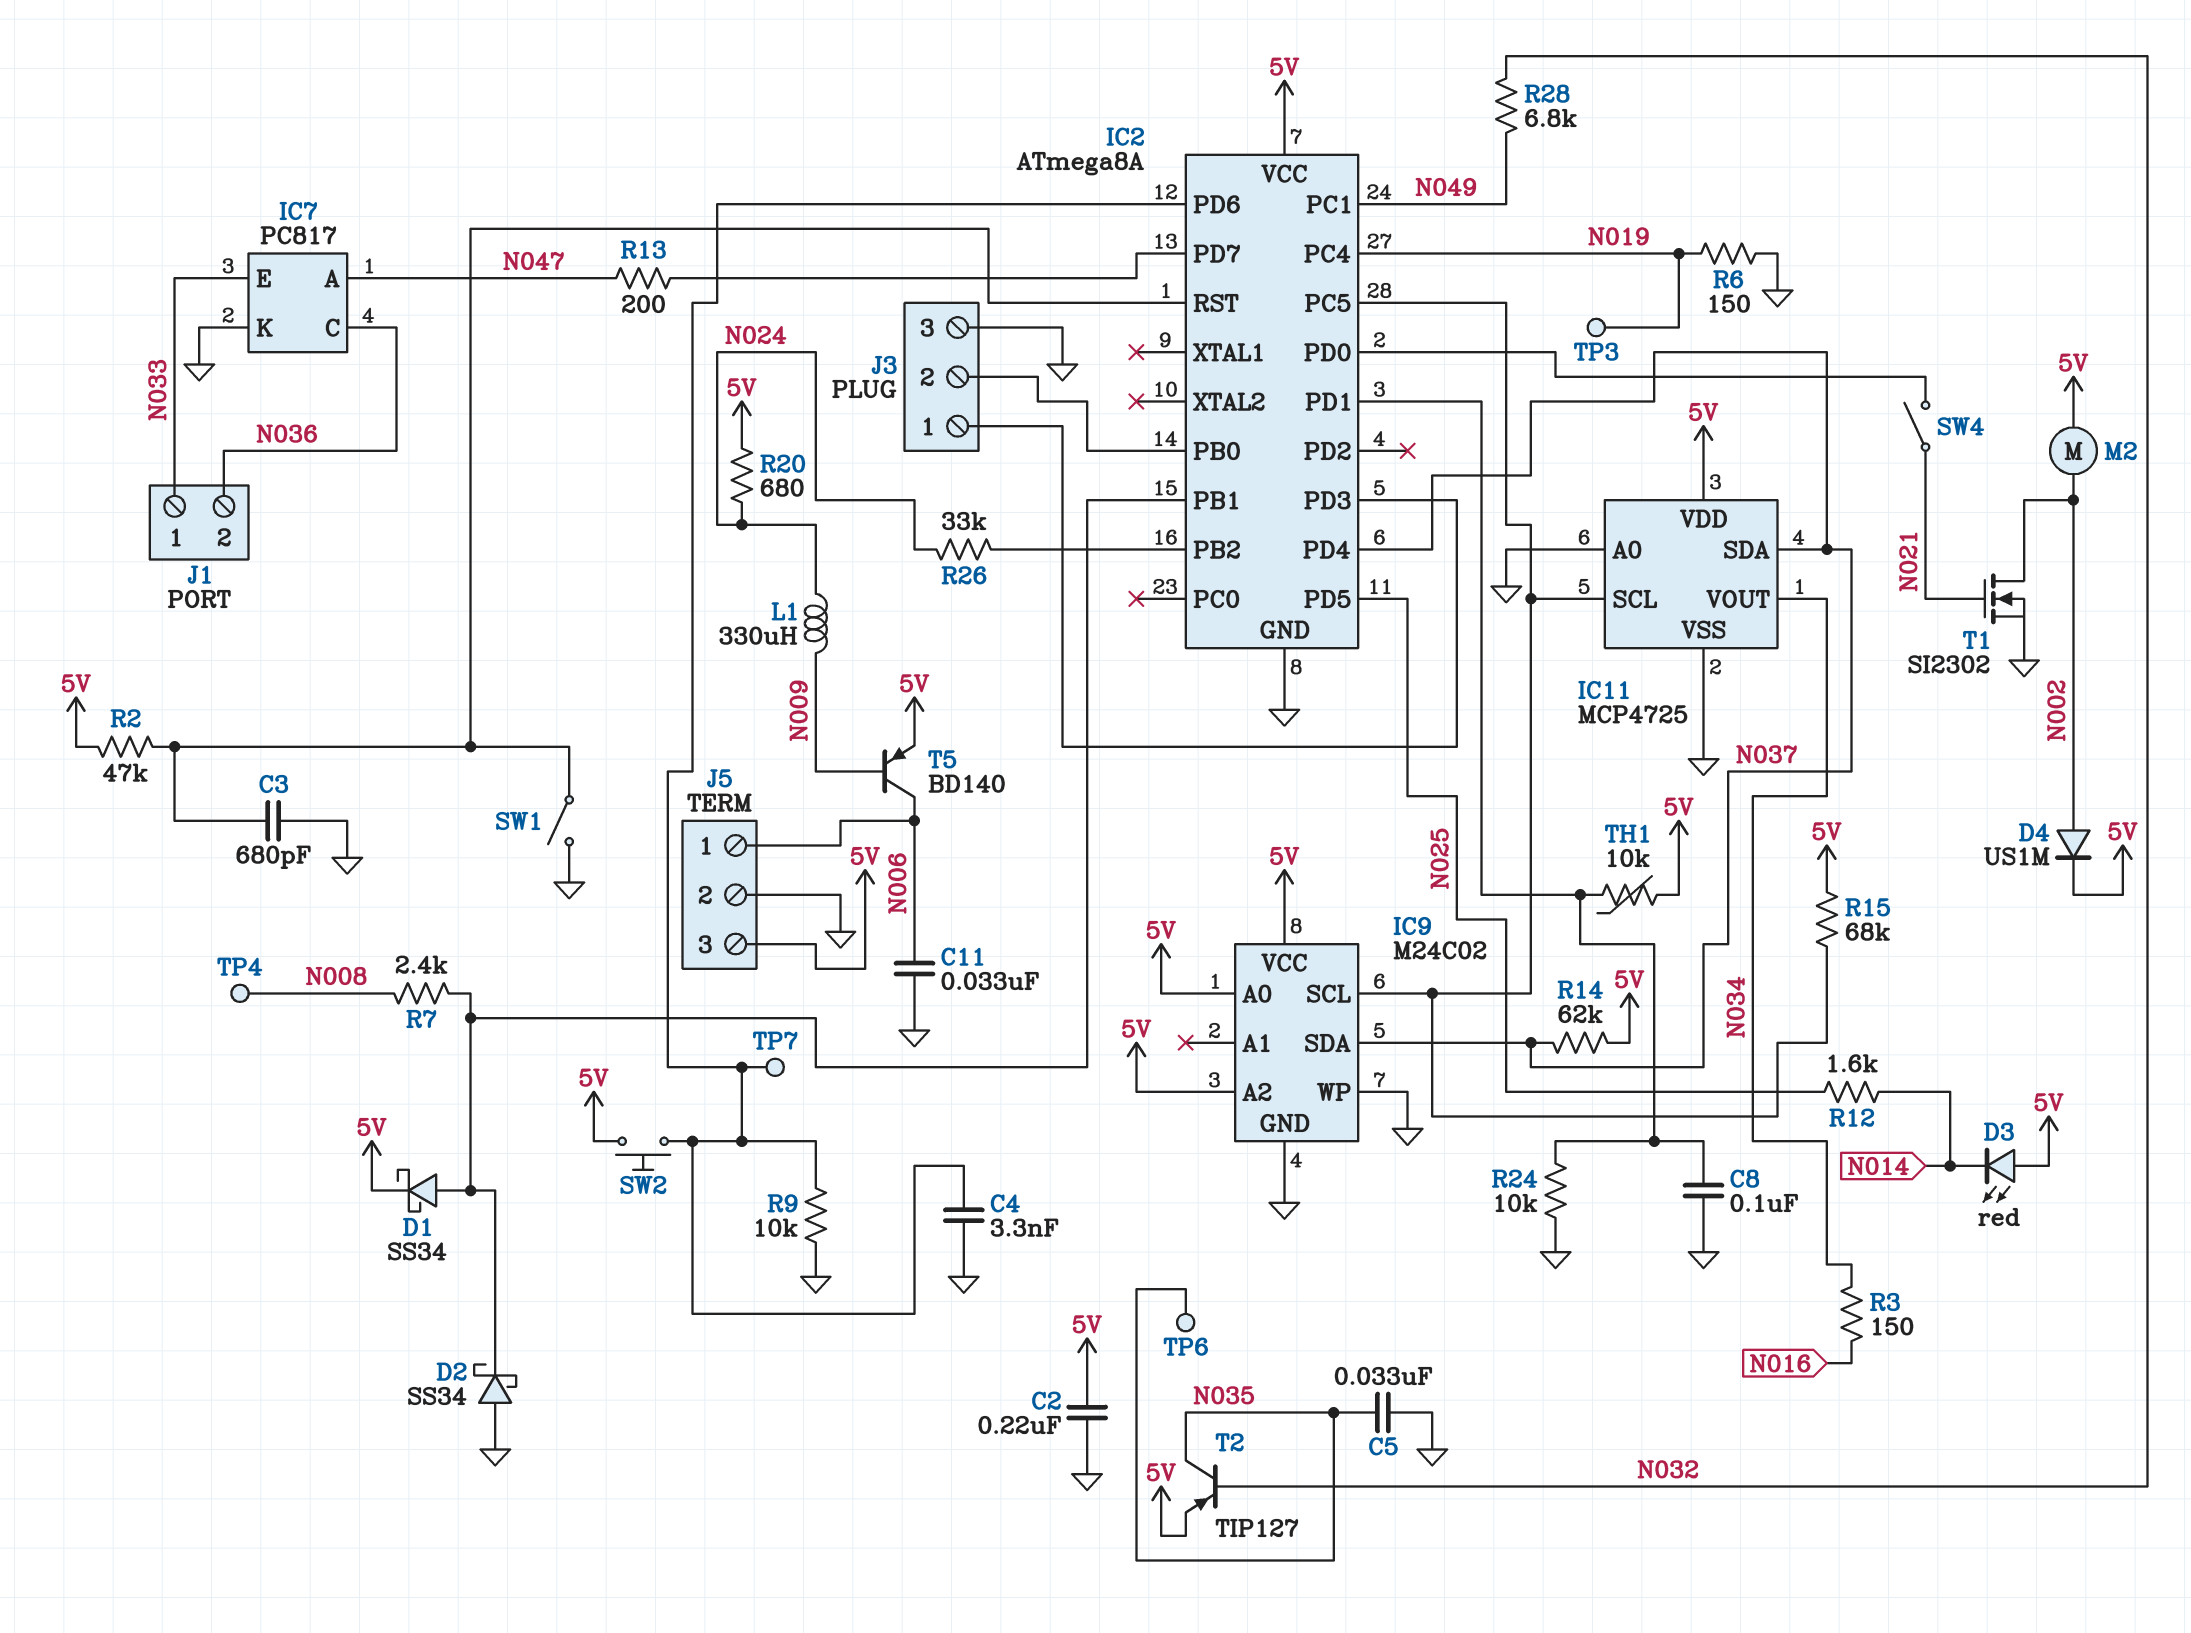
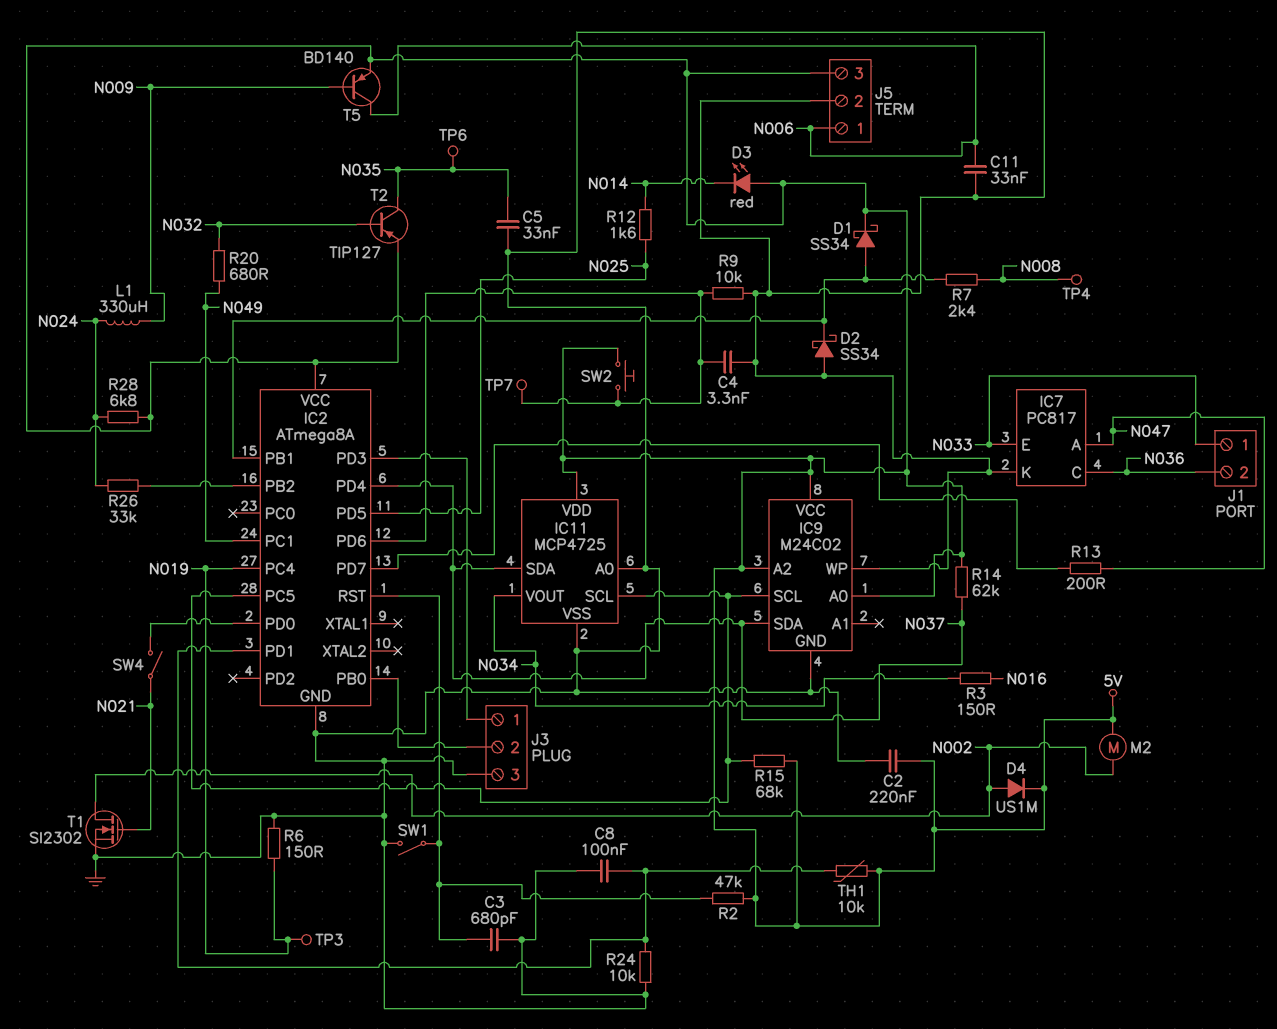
R20: 680 (5V, N024) -> 680 (N032, N049)
R28: 6.8k (N032, N049) -> 6.8k (5V, N024)

